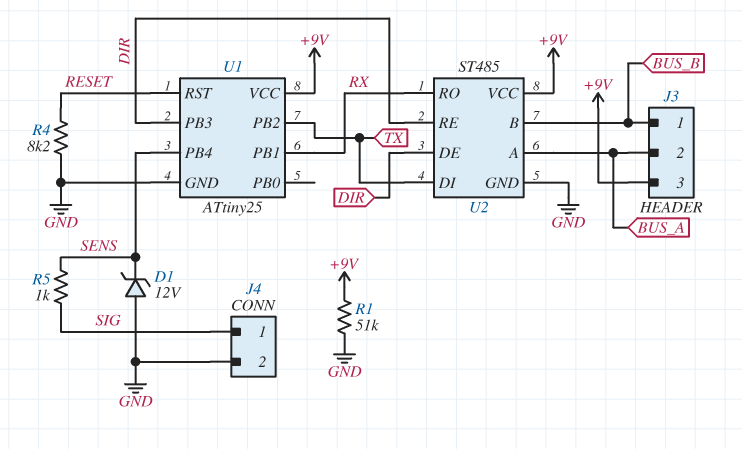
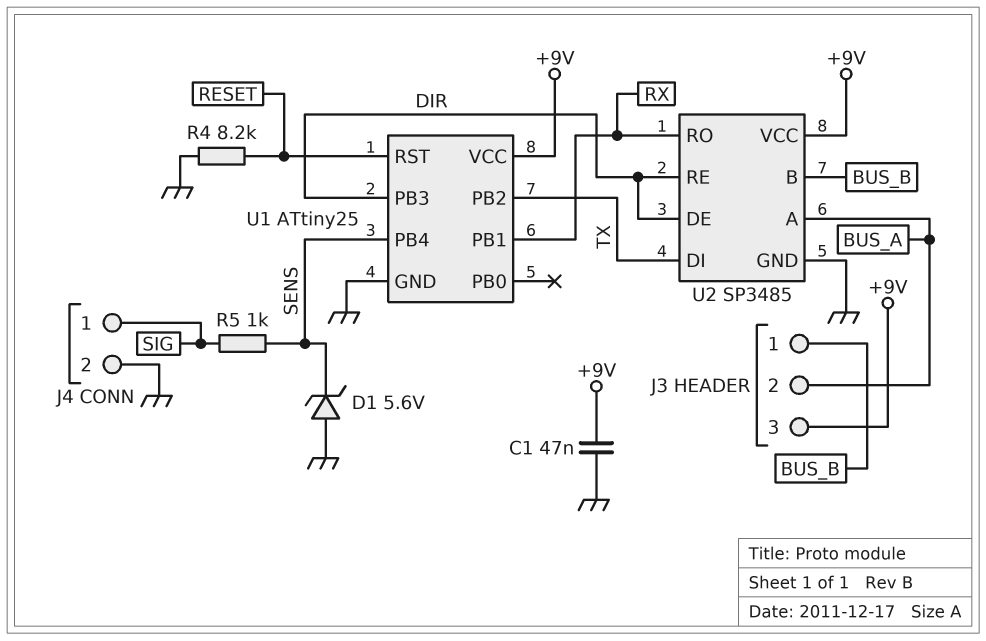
C1: none -> 47nF (+9V, GND)
D1: zener 12V (A GND, K SENS) -> zener 5.6V (A GND, K SENS)
R1: 51k (+9V, GND) -> none
U2: ST485 -> SP3485

